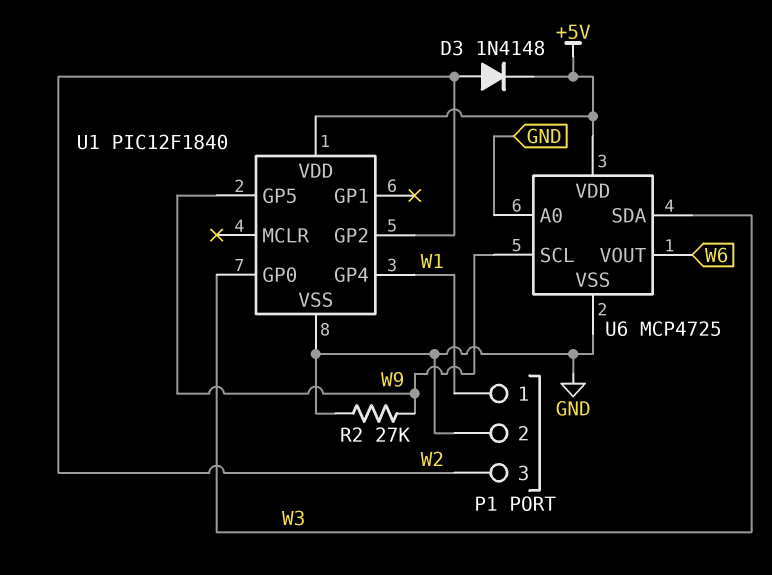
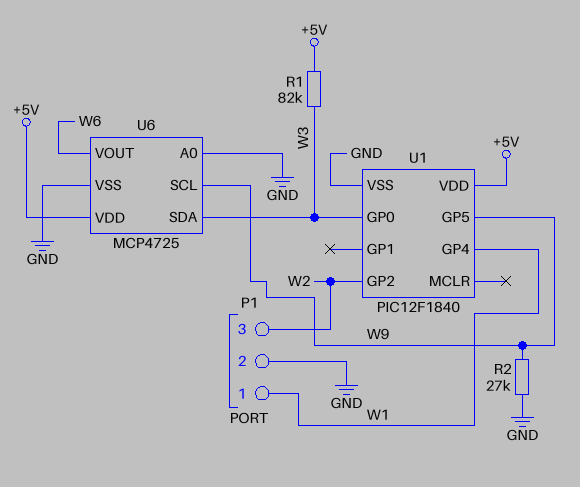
D3: diode 1N4148 (A W2, K +5V) -> none
R1: none -> 82k (+5V, W3)

